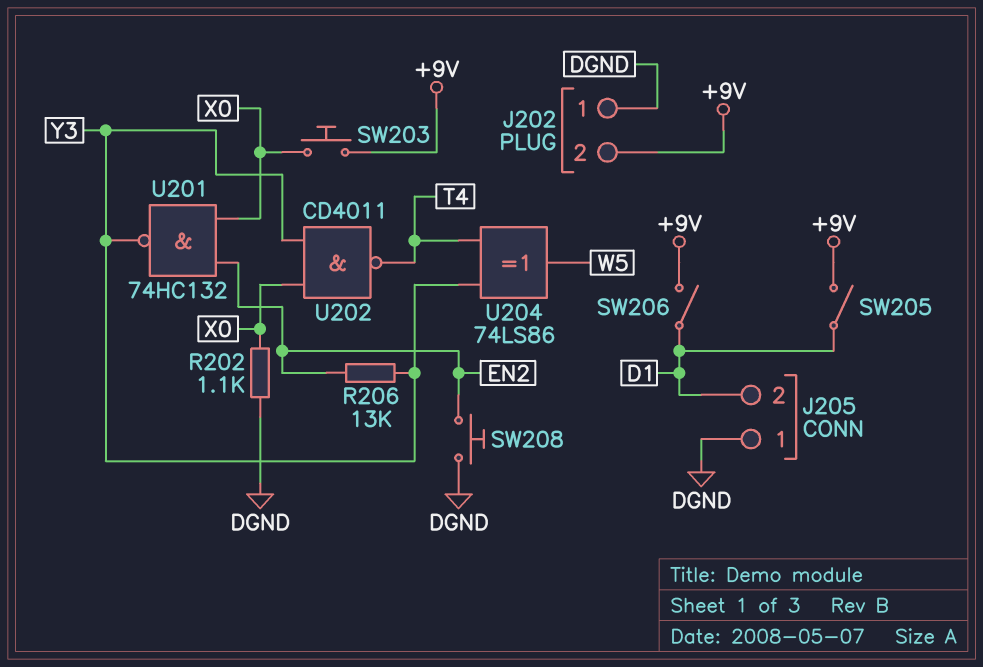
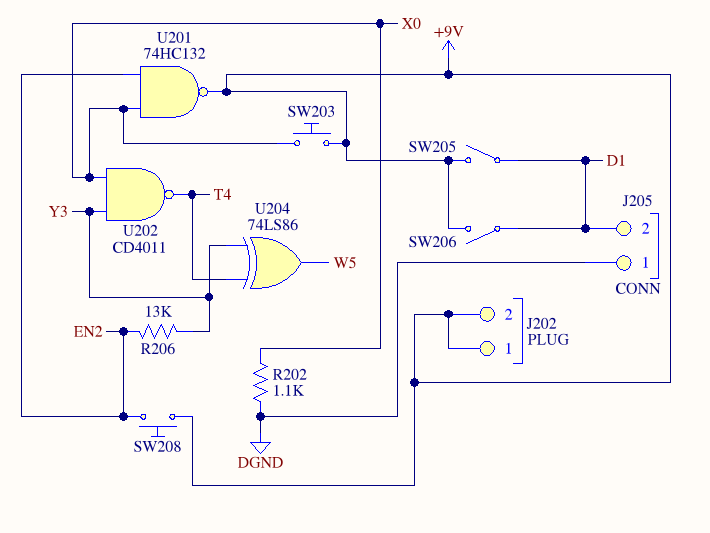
J202 pin 1: DGND -> +9V
SW208: button (DGND, EN2) -> button (+9V, EN2)
U201: NAND 74HC132 (in EN2, in X0, out Y3) -> NAND 74HC132 (in EN2, in X0, out +9V)

